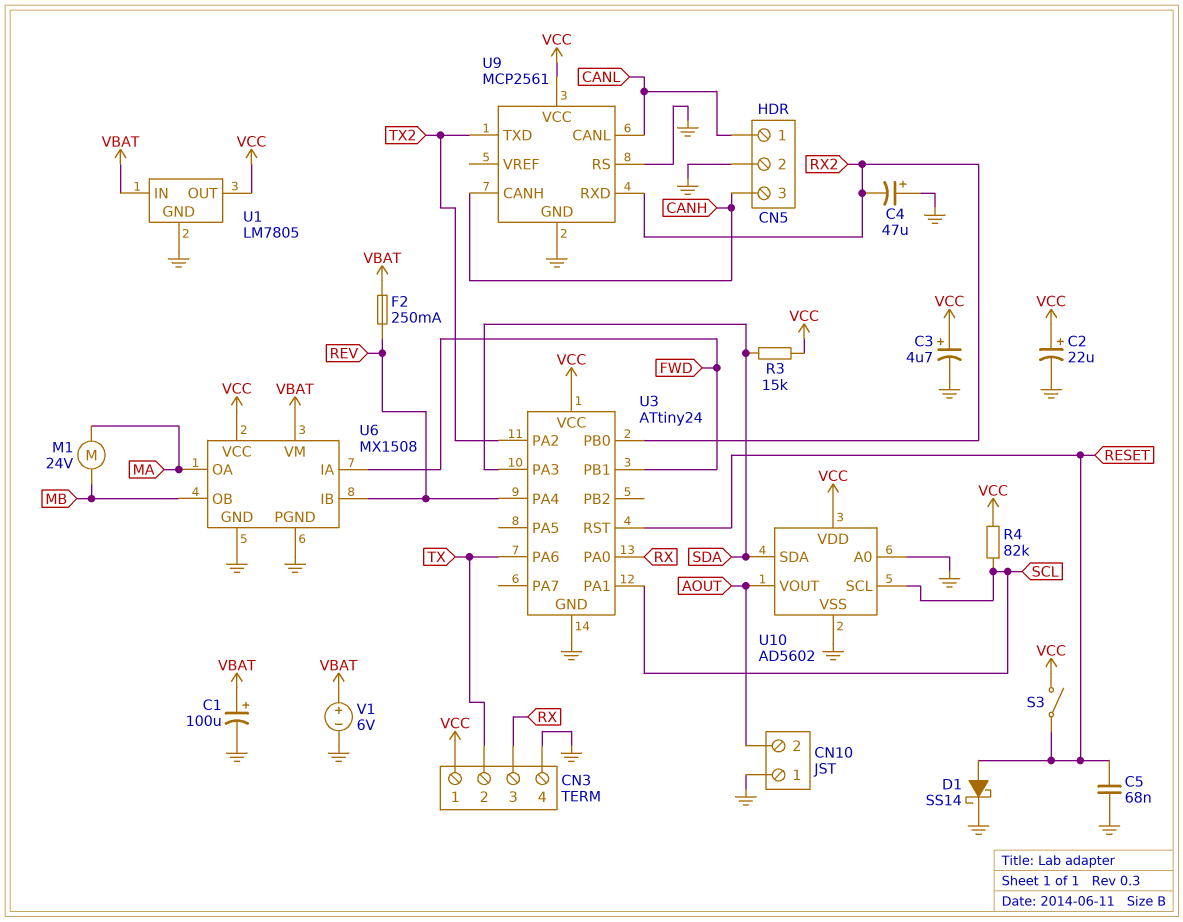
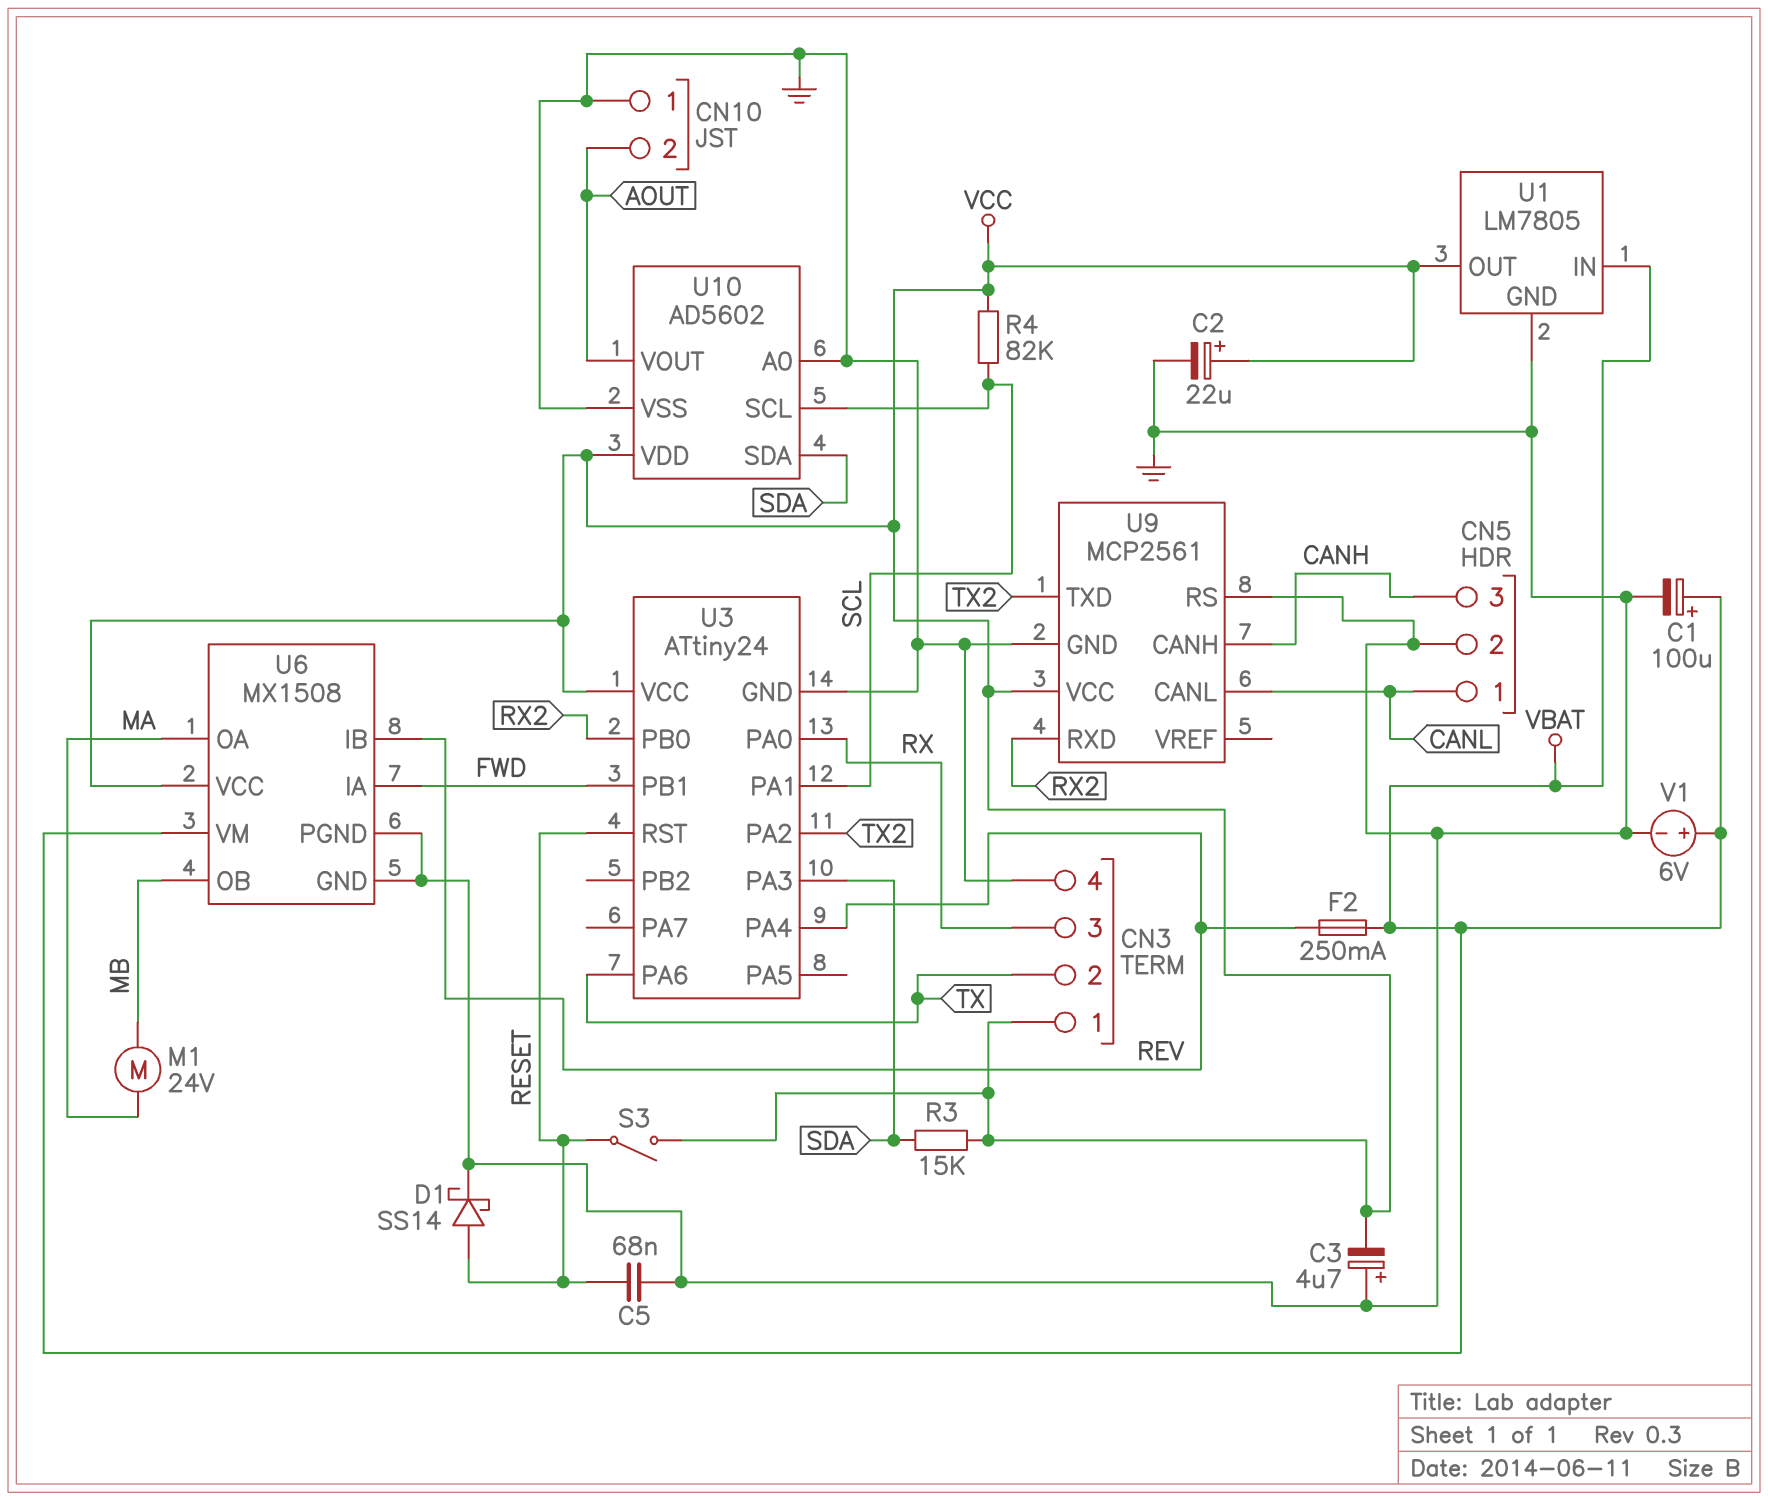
C3: 4.7uF (plus VCC, minus GND) -> 4.7uF (plus GND, minus VCC)
C4: 47uF (plus GND, minus RX2) -> none

